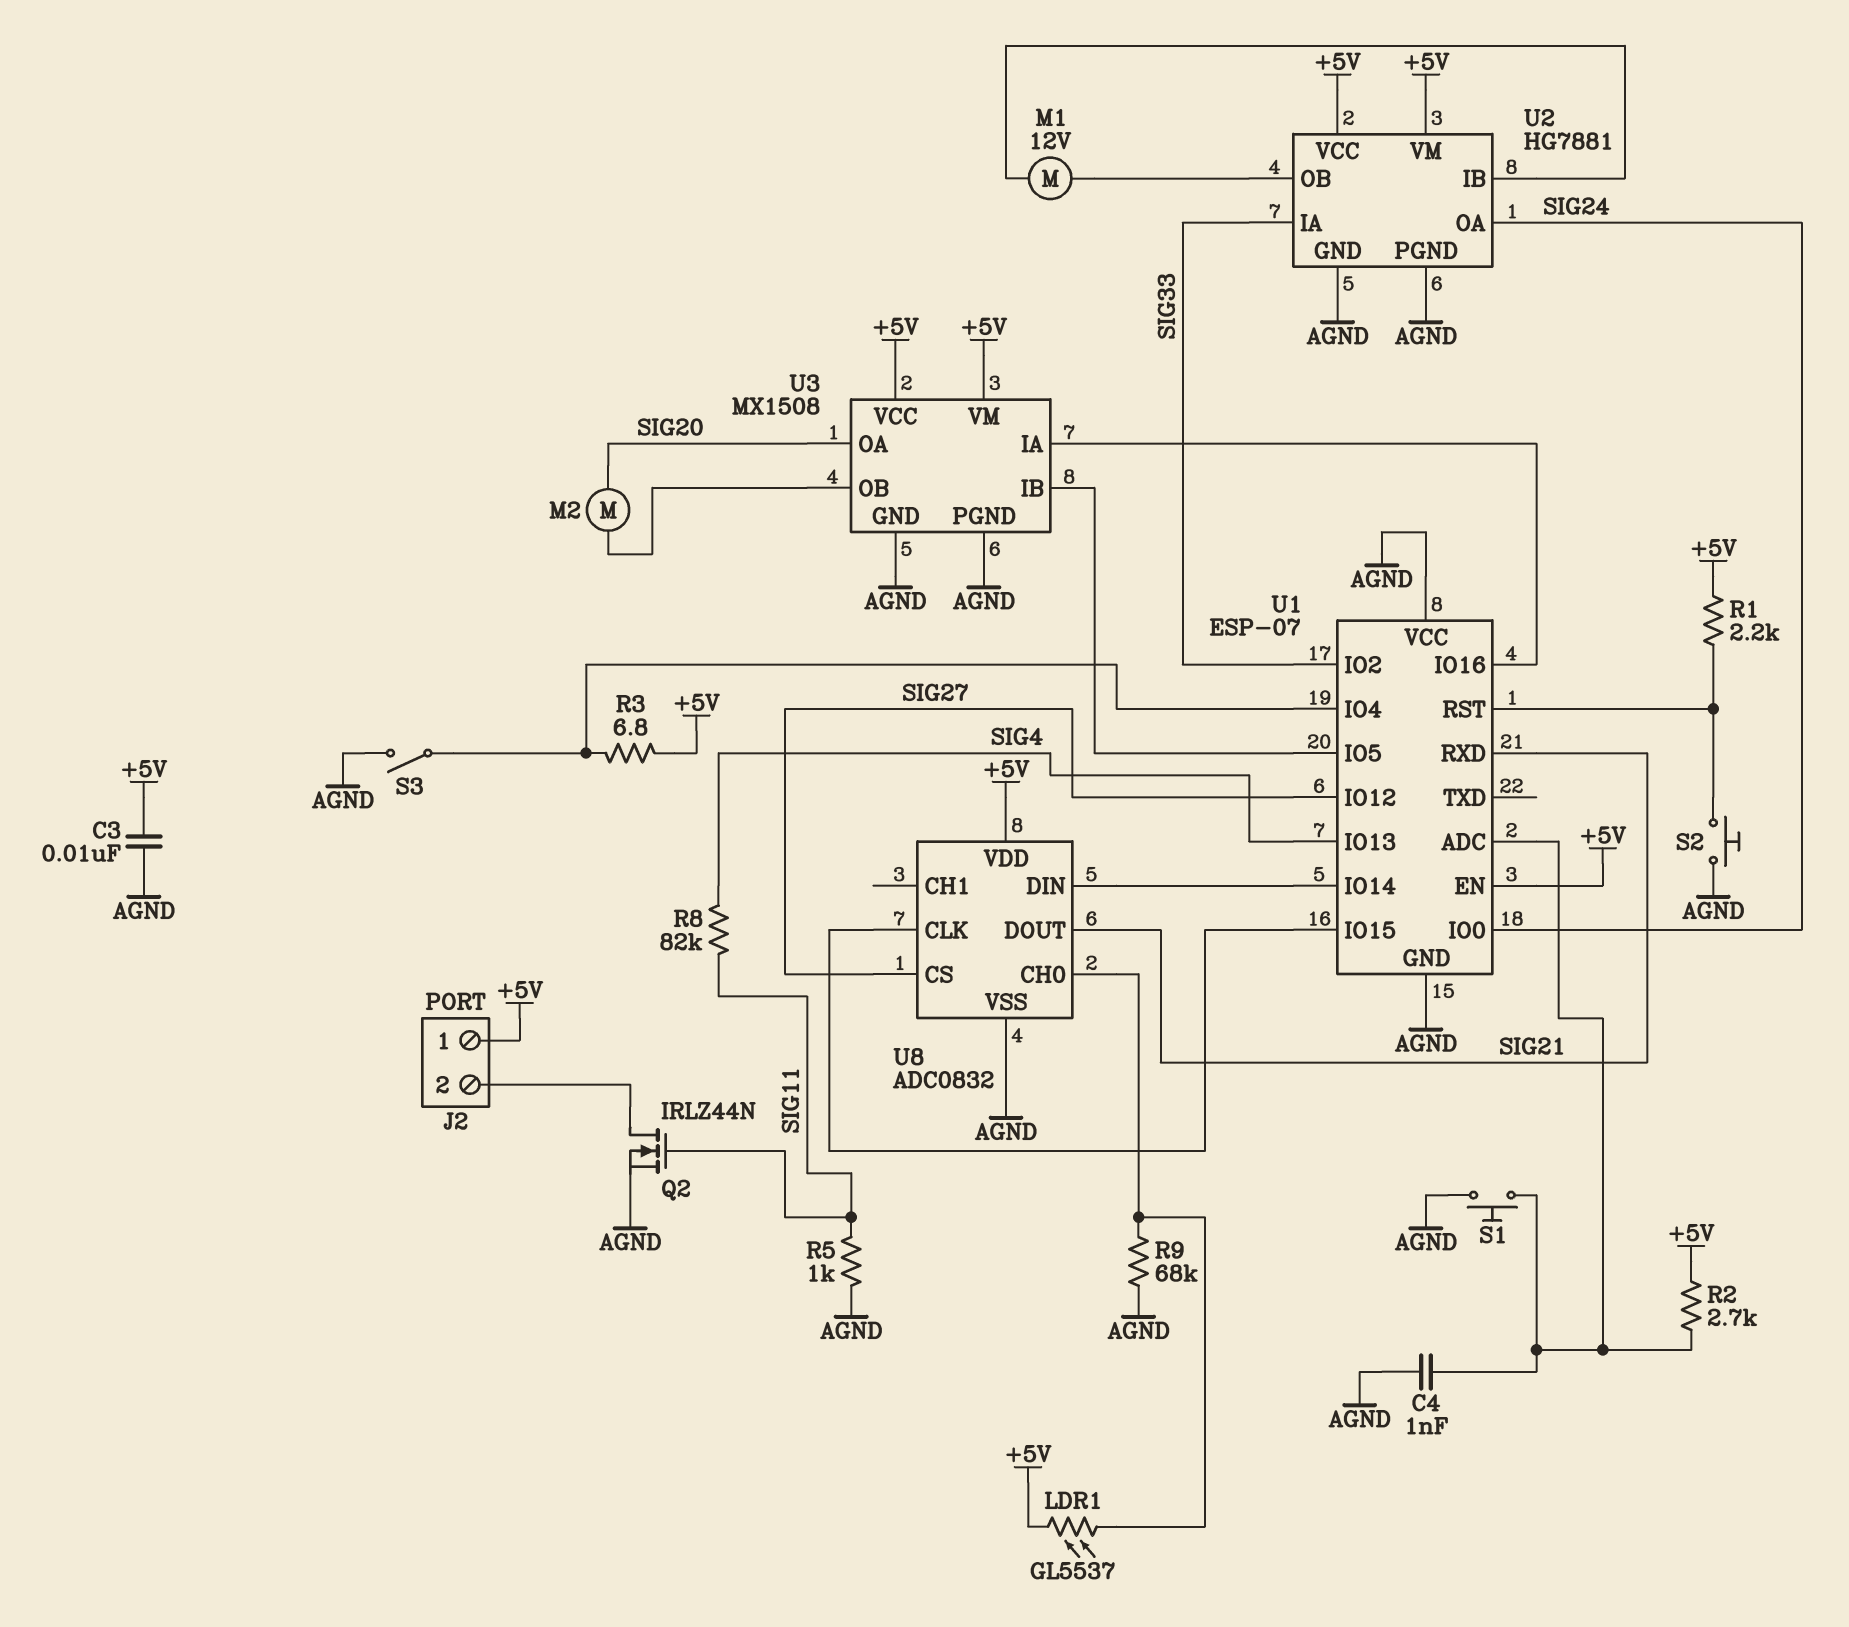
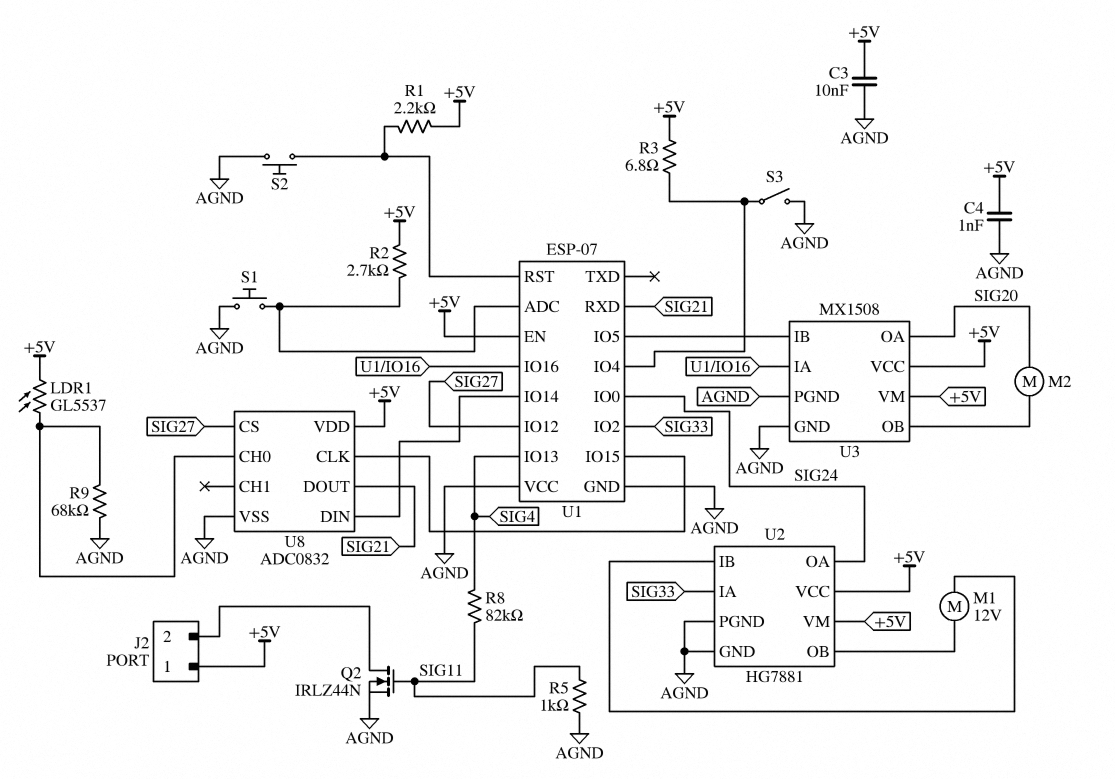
C4: 1nF (AGND, U1/ADC) -> 1nF (+5V, AGND)

